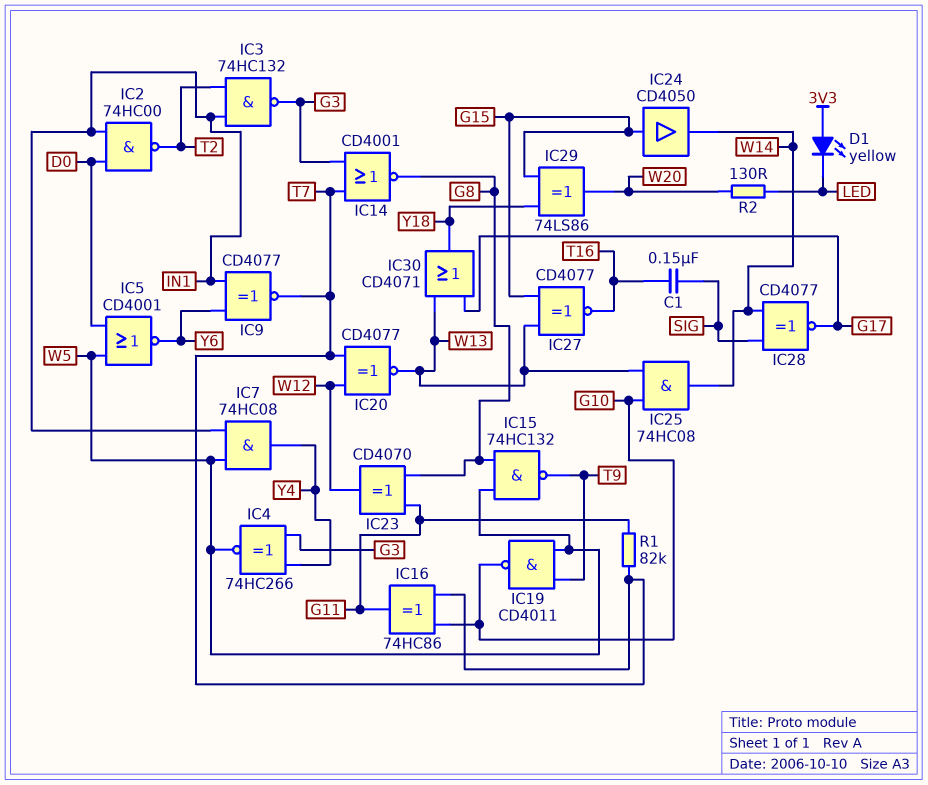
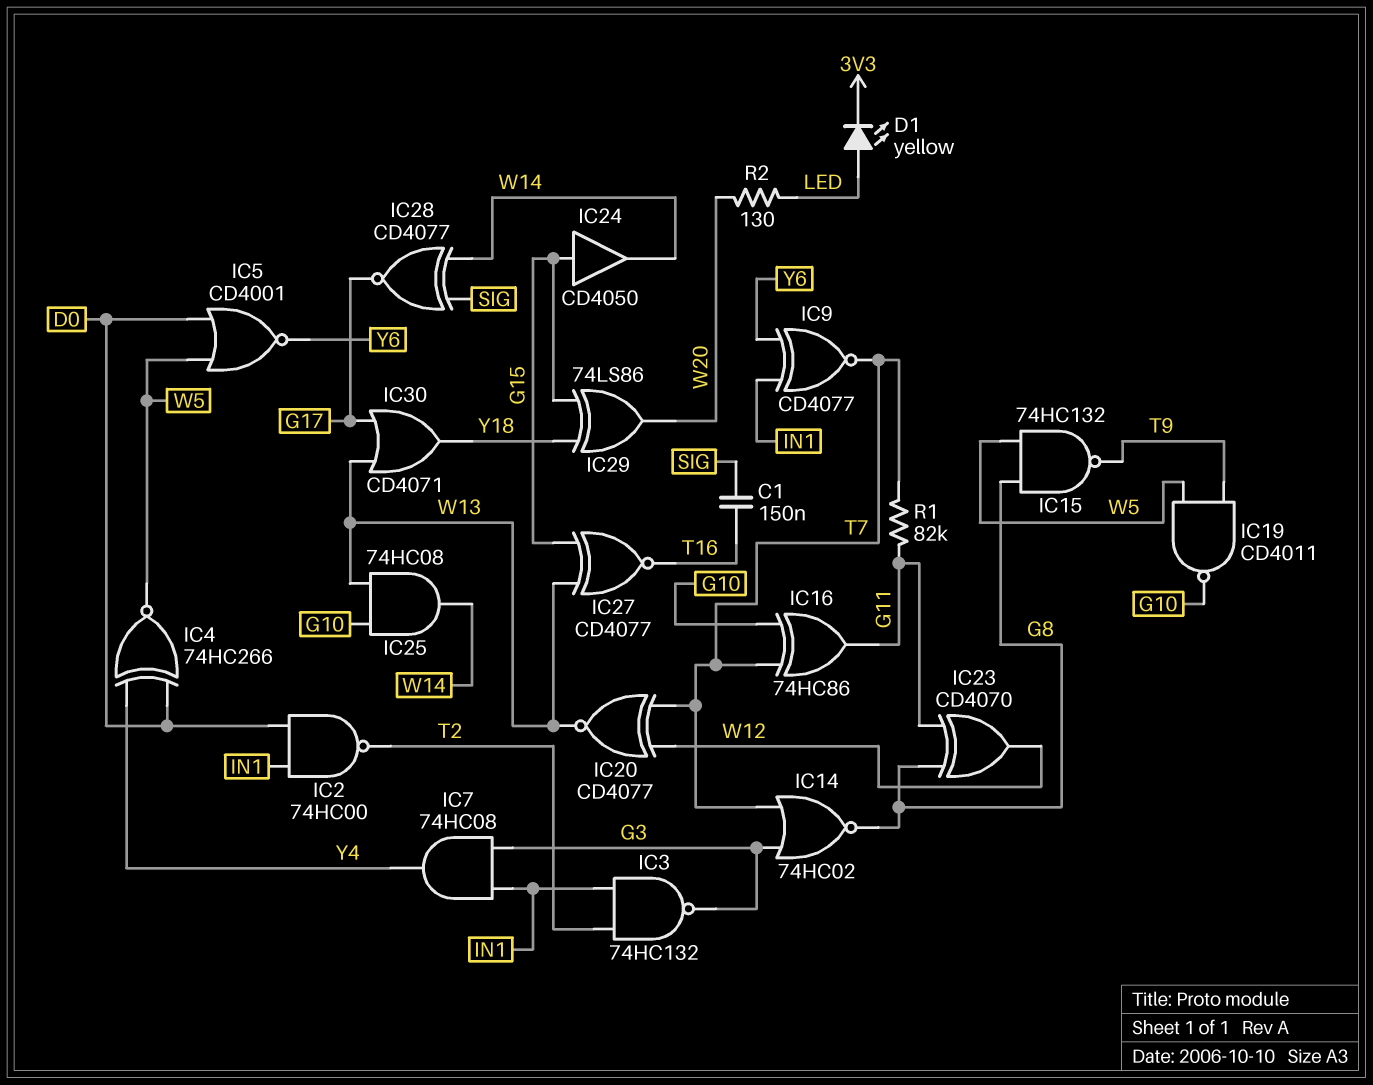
D1: LED yellow (A 3V3, K LED) -> LED yellow (A LED, K 3V3)
IC4: XNOR 74HC266 (in G3, in Y4, out W5) -> XNOR 74HC266 (in D0, in Y4, out W5)
IC7: AND 74HC08 (in IN1, in W5, out Y4) -> AND 74HC08 (in G3, in IN1, out Y4)
IC14: NOR CD4001 (in G3, in T7, out G8) -> NOR 74HC02 (in G3, in T7, out G8)

